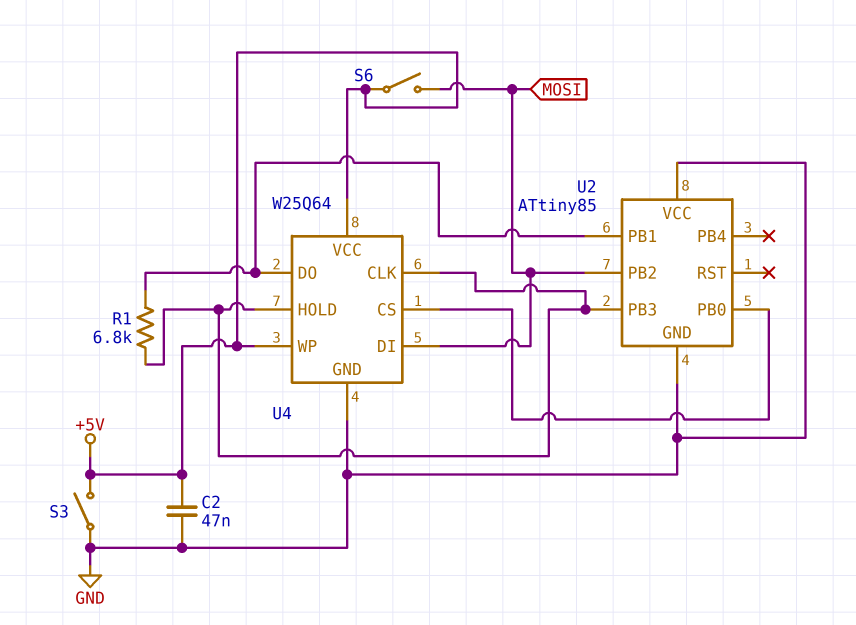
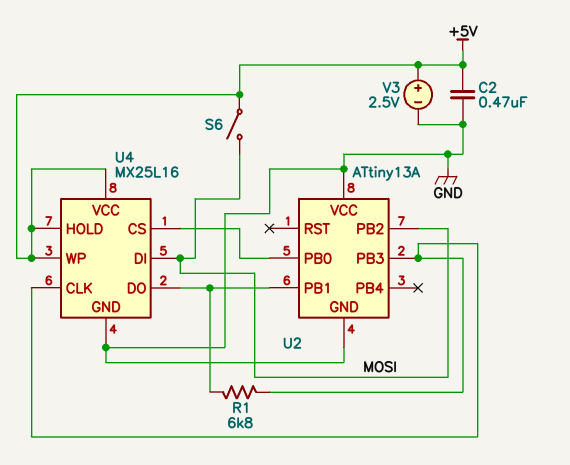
C2: 47nF (+5V, GND) -> 470nF (+5V, GND)
S3: switch (+5V, GND) -> none
U2: ATtiny85 -> ATtiny13A
U4: W25Q64 -> MX25L16
U4 pin HOLD: U2/PB3 -> +5V
V3: none -> 2.5V (plus +5V, minus GND)

